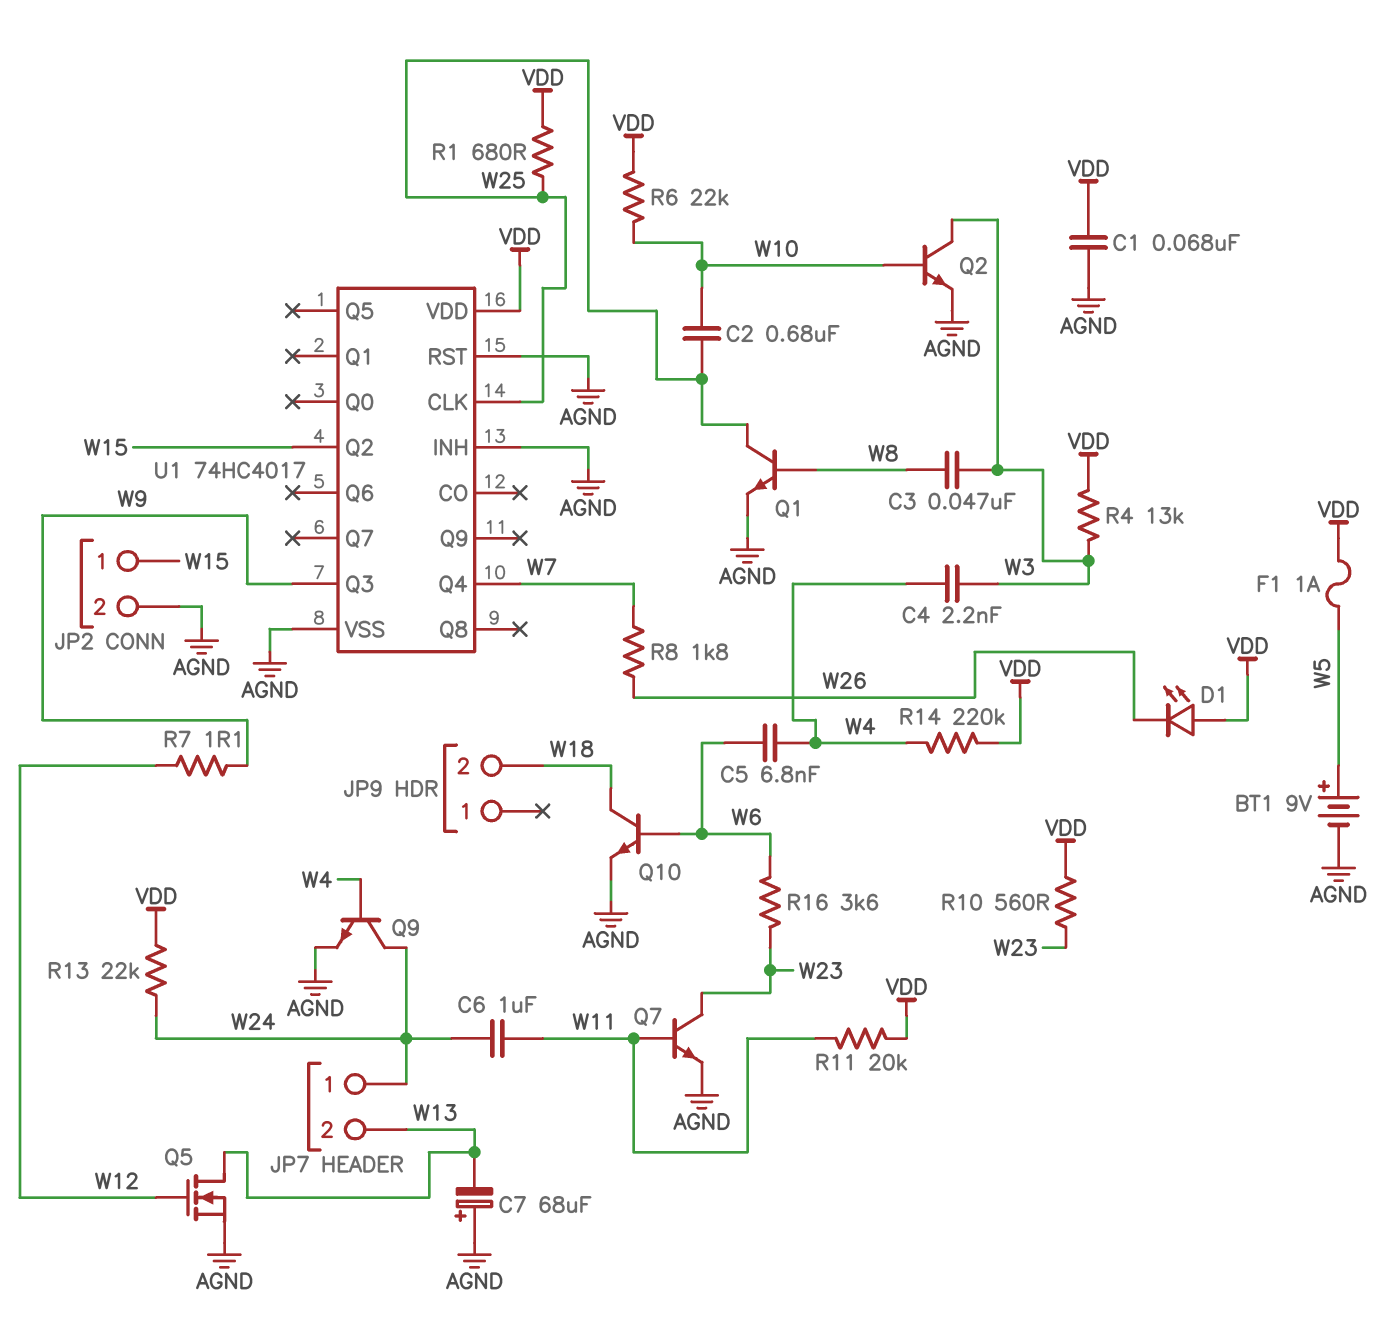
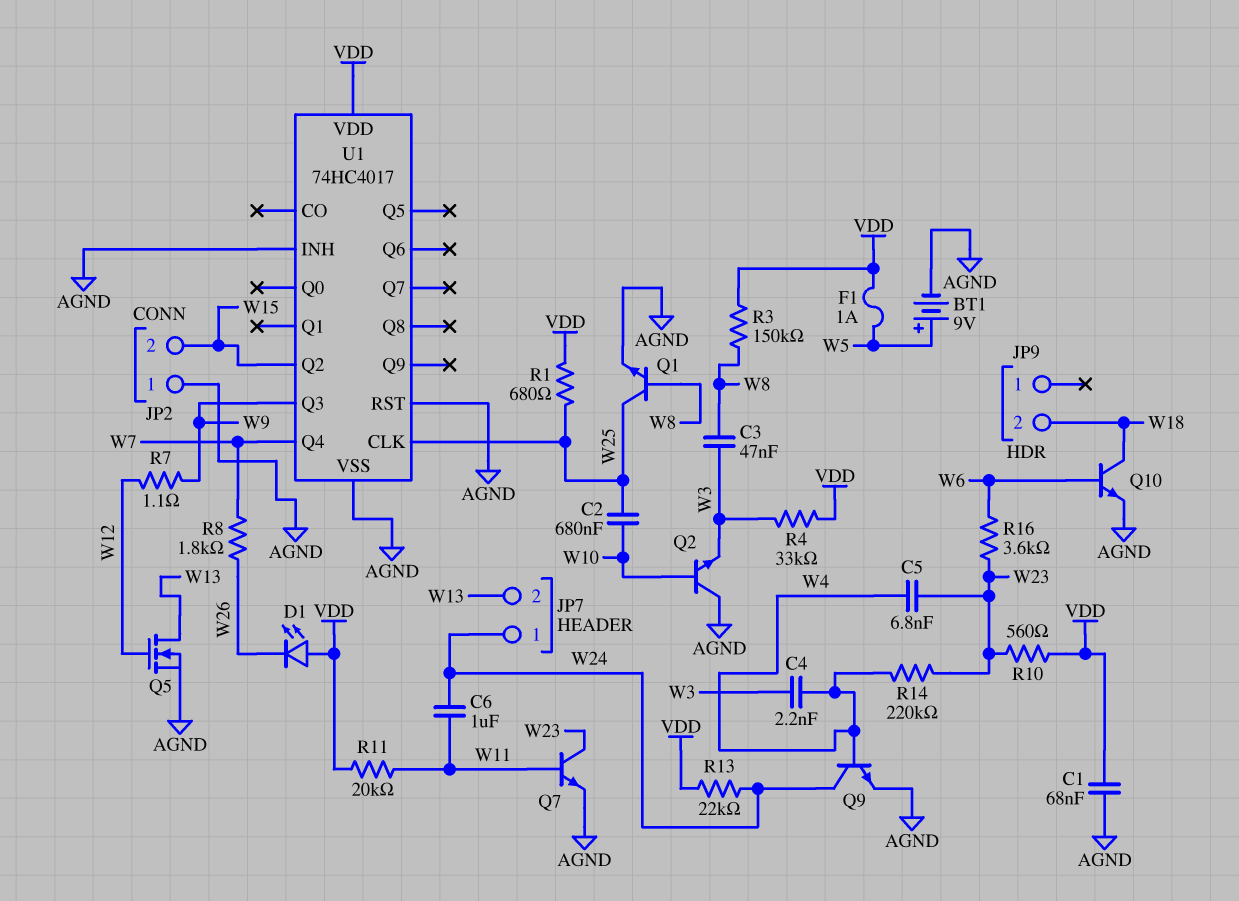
C5: 6.8nF (W4, W6) -> 6.8nF (W4, W23)
C7: 68uF (plus AGND, minus W13) -> none
JP2 pin 1: W15 -> AGND
JP2 pin 2: AGND -> W15
Q2: NPN (B W10, C W3, E AGND) -> NPN (B W10, C AGND, E W3)
R3: none -> 150k (VDD, W8)
R4: 13k (VDD, W3) -> 33k (VDD, W3)
R6: 22k (VDD, W10) -> none
R14: 220k (VDD, W4) -> 220k (W4, W23)

